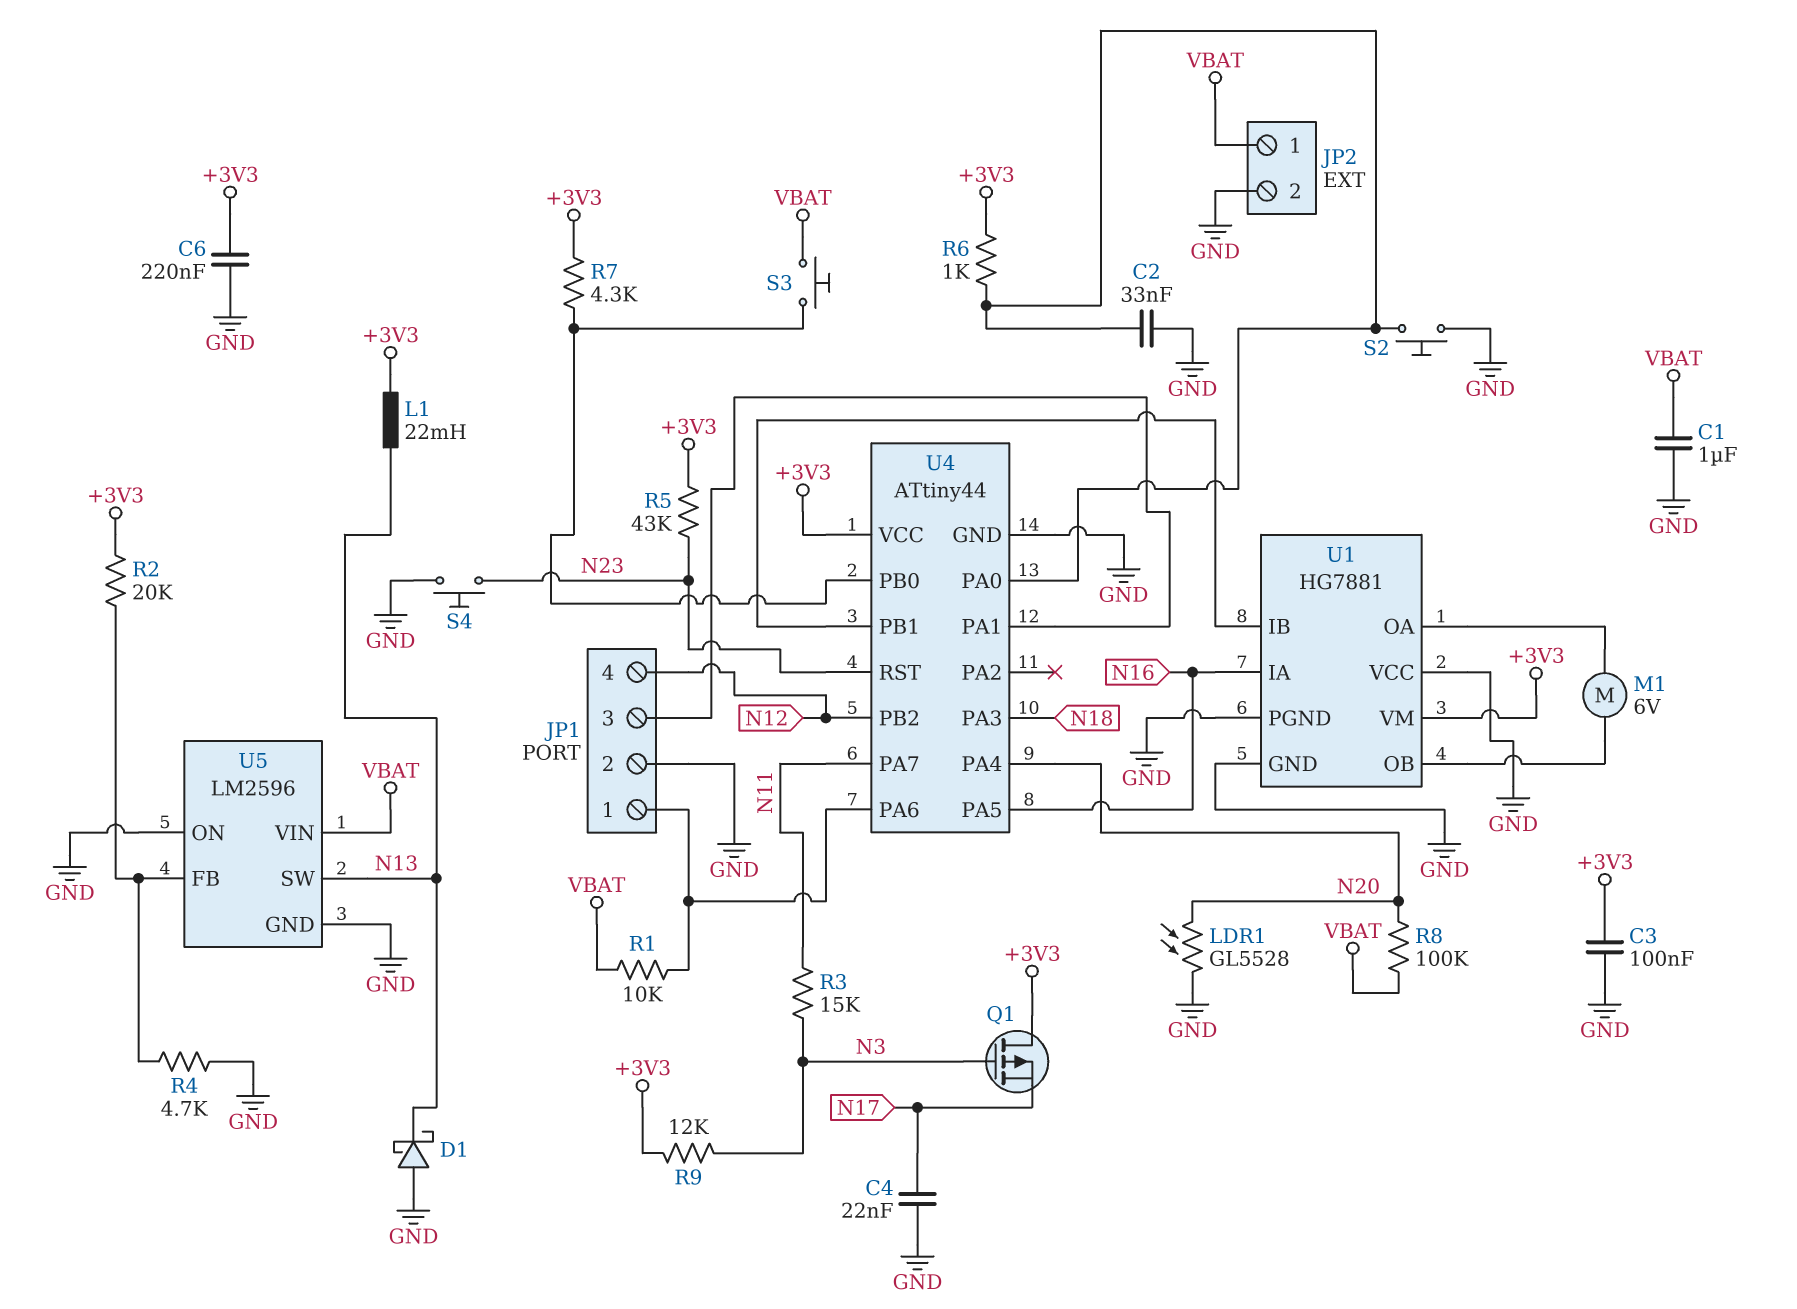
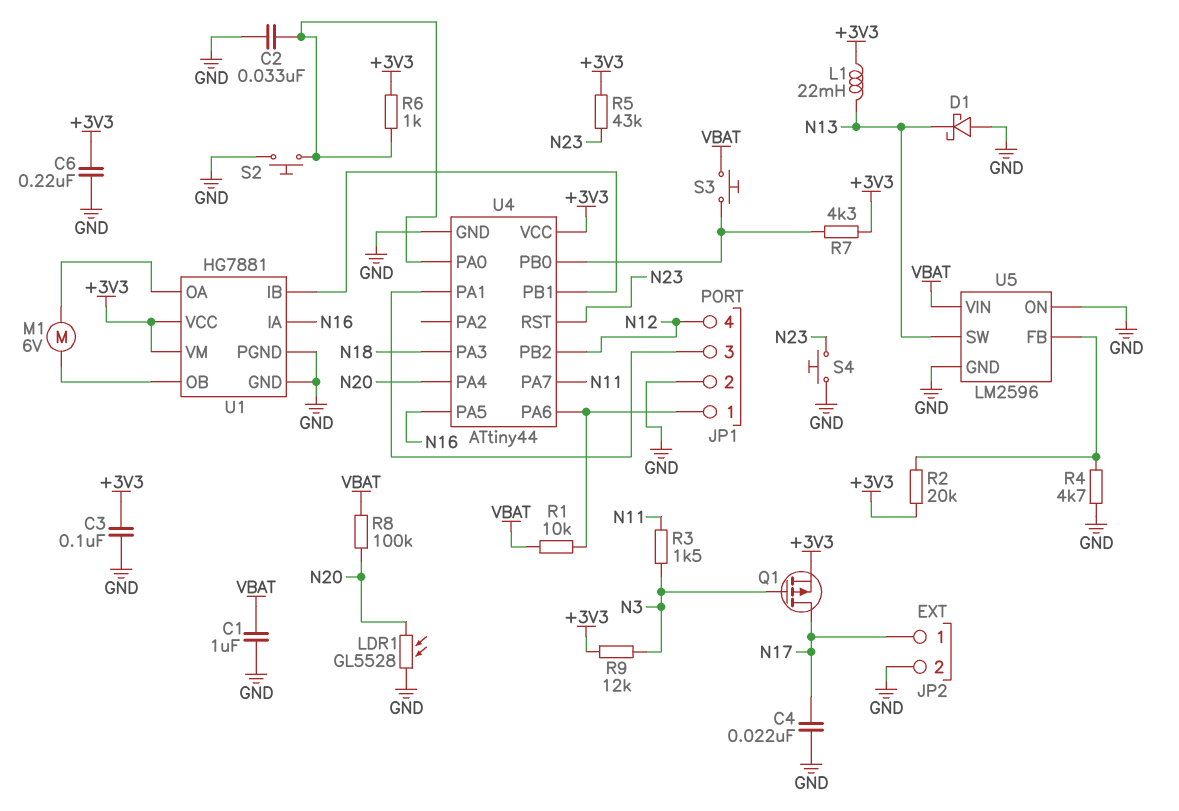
JP2 pin 1: VBAT -> N17
Q1: PMOS (G N3, D +3V3, S N17) -> PMOS (G N3, D N17, S +3V3)
R3: 15k (N3, N11) -> 1.5k (N3, N11)
U1 pin VCC: GND -> +3V3

